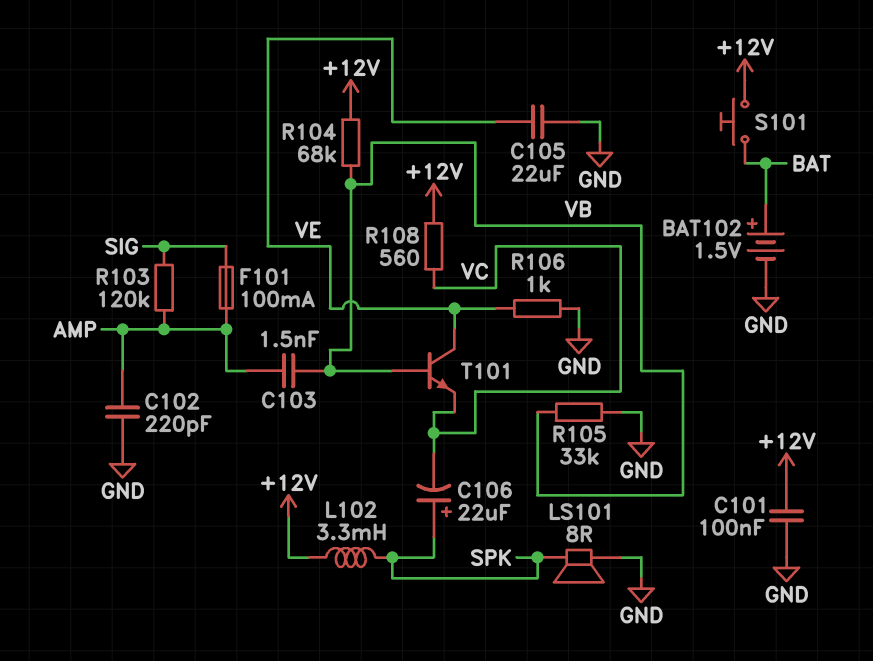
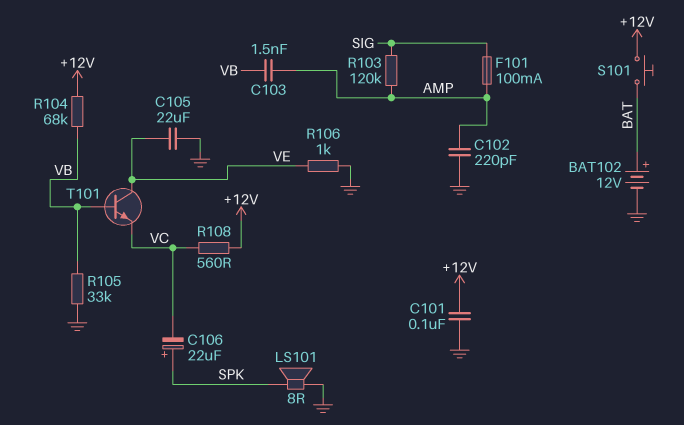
BAT102: 1.5V (plus BAT, minus GND) -> 12V (plus BAT, minus GND)
L102: 3.3mH (+12V, SPK) -> none

